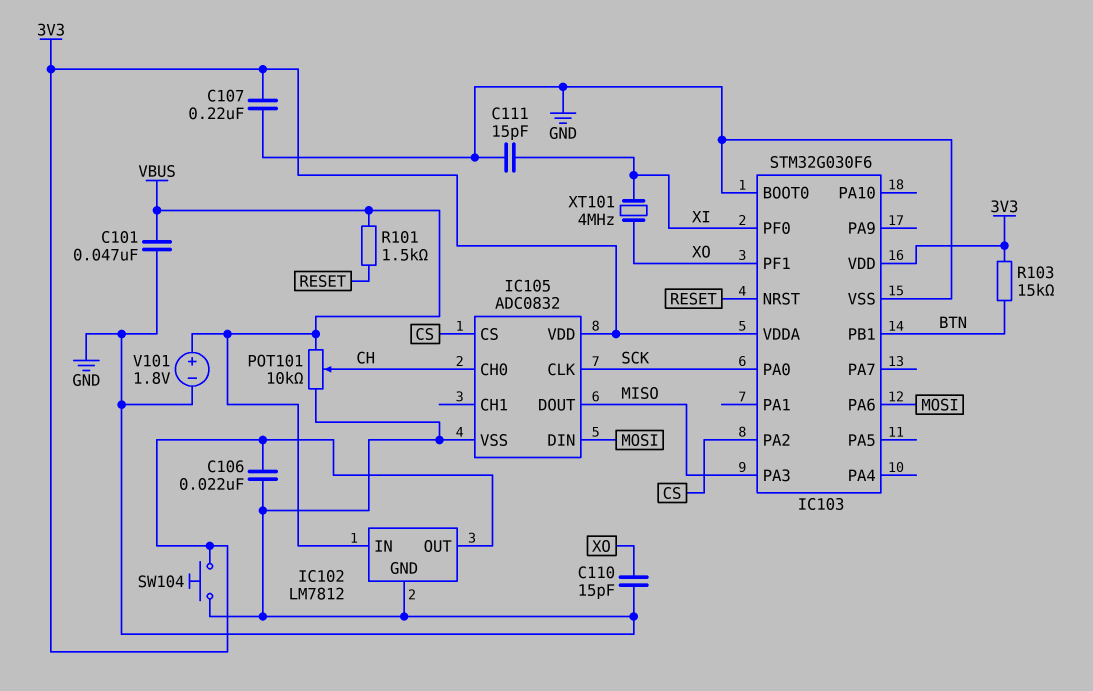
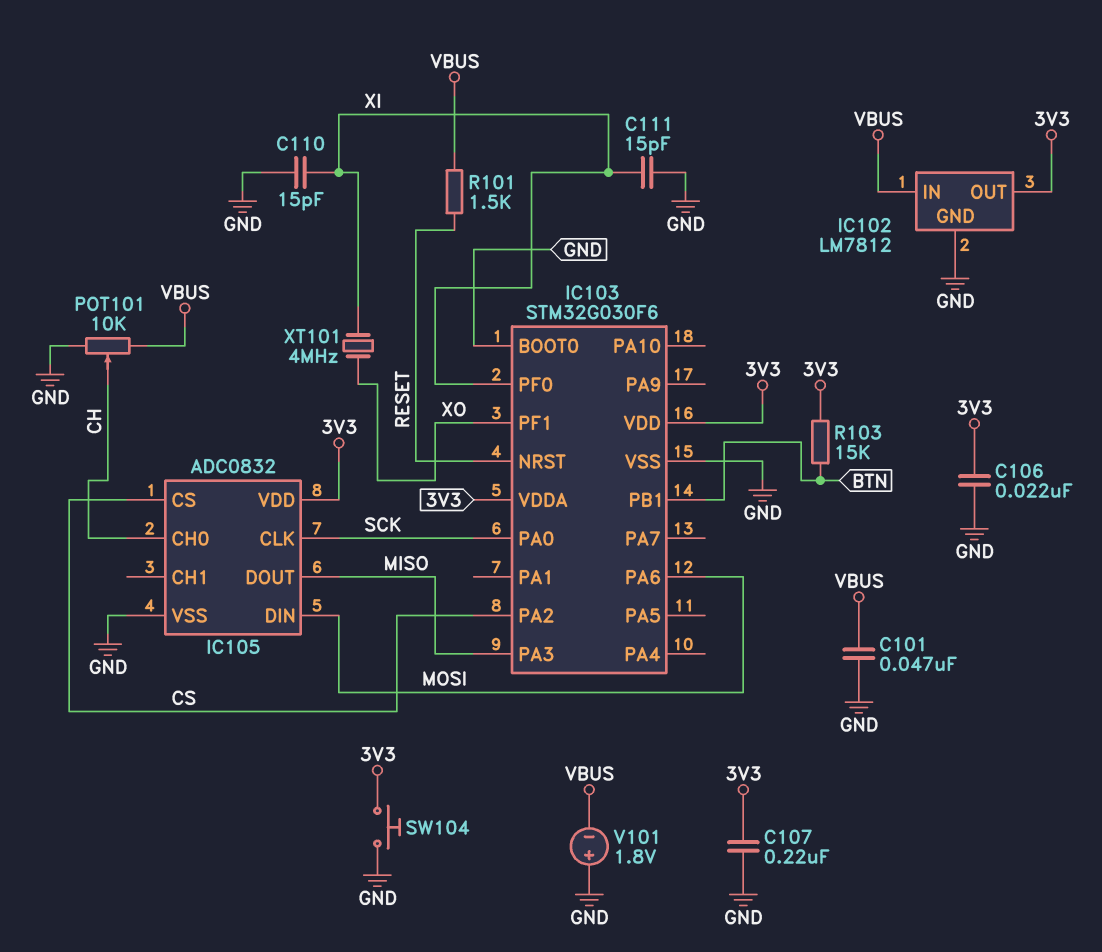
C110: 15pF (GND, XO) -> 15pF (GND, XI)
V101: 1.8V (plus VBUS, minus GND) -> 1.8V (plus GND, minus VBUS)

